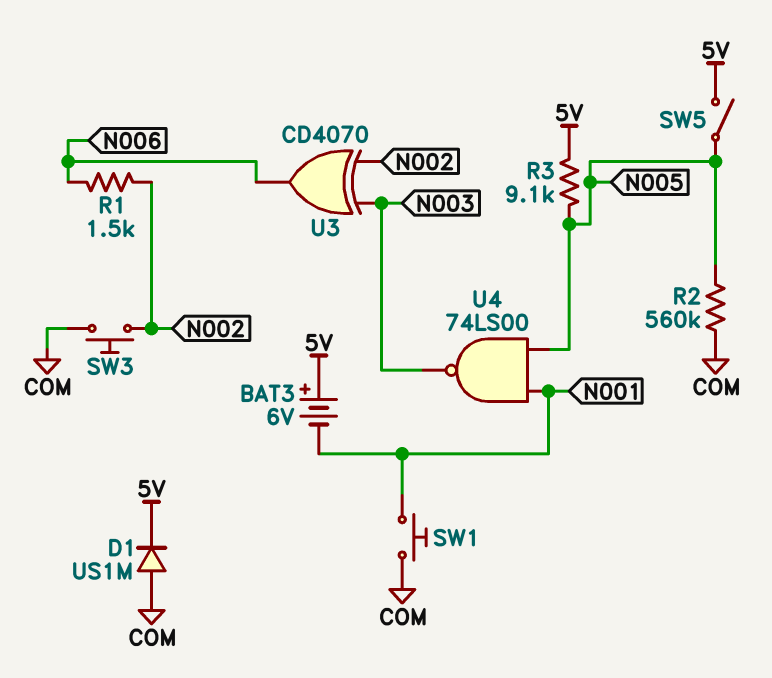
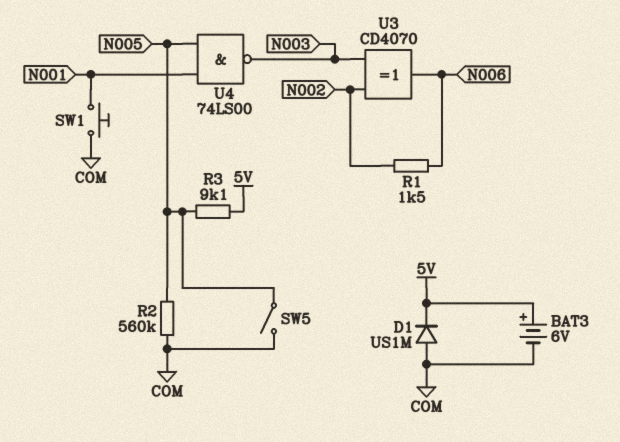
BAT3: 6V (plus 5V, minus N001) -> 6V (plus 5V, minus COM)
SW3: button (COM, N002) -> none
SW5: switch (5V, N005) -> switch (COM, N005)

